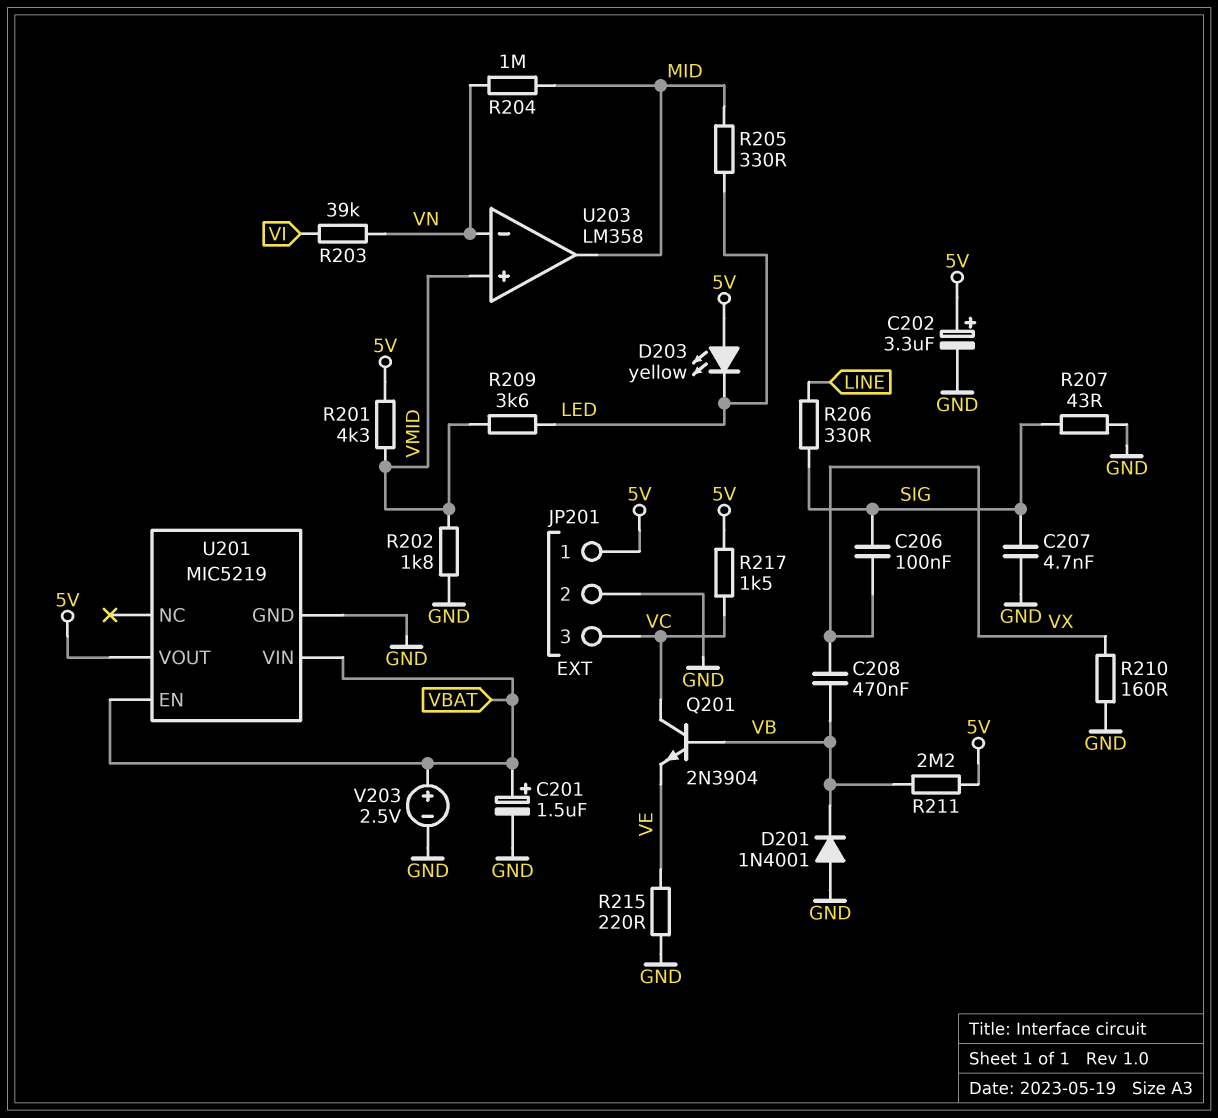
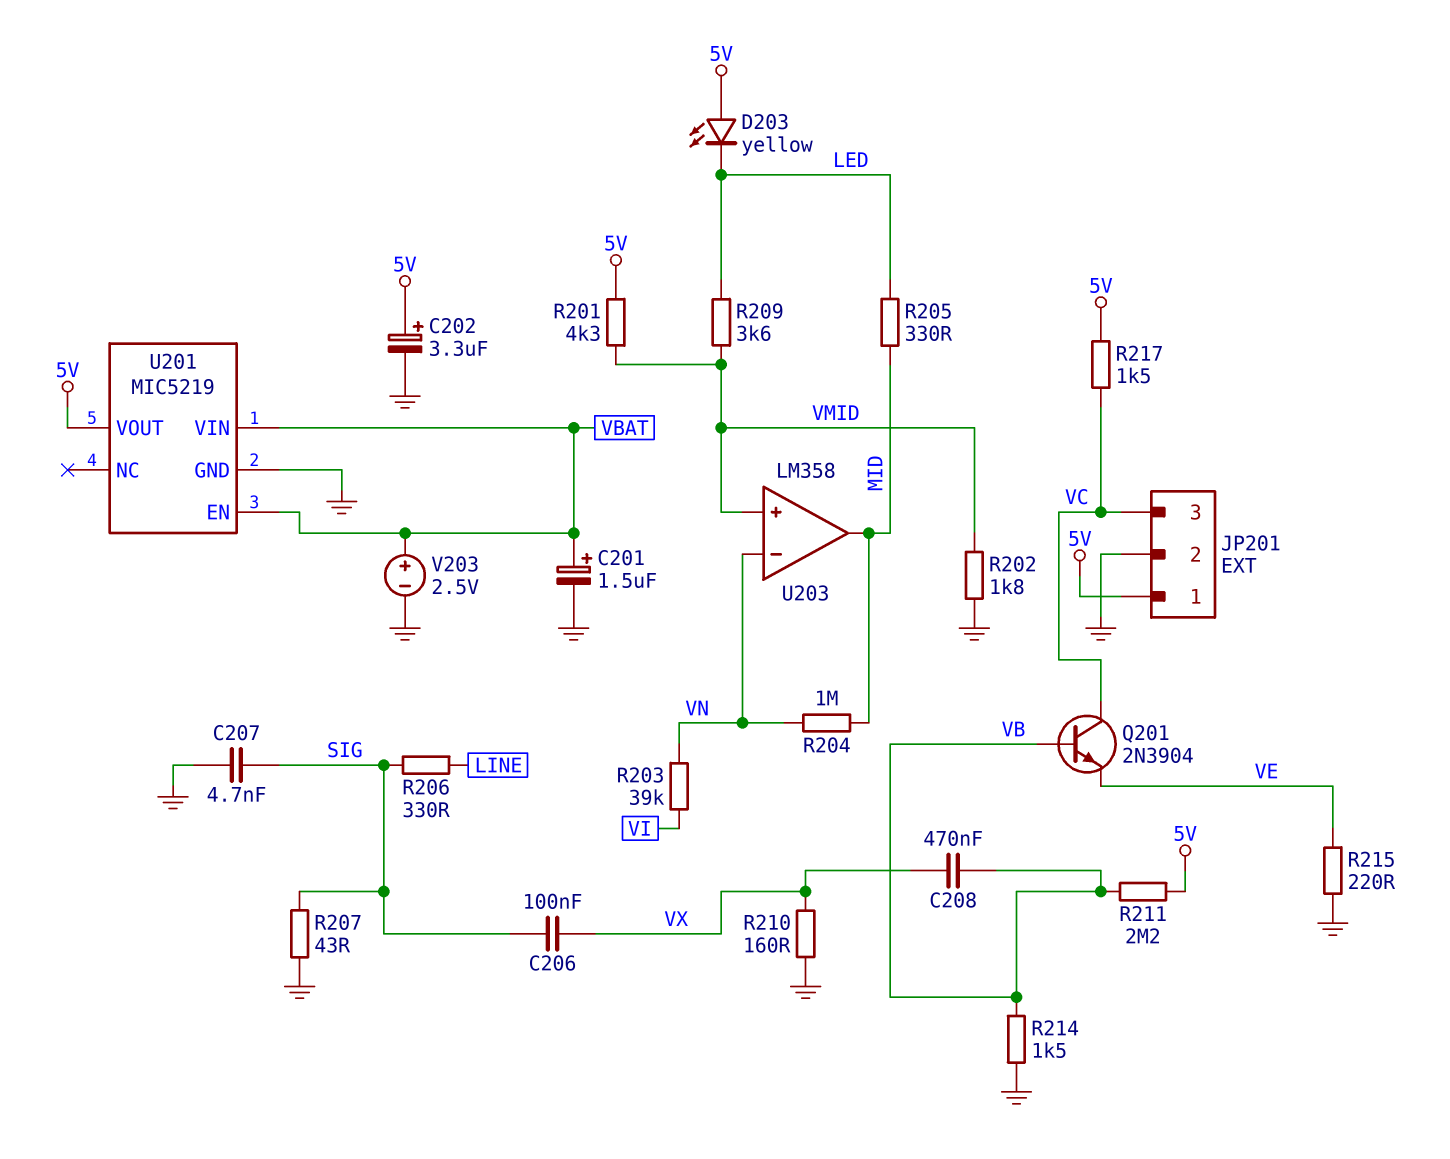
D201: diode 1N4001 (A GND, K VB) -> none
R214: none -> 1.5k (GND, VB)

